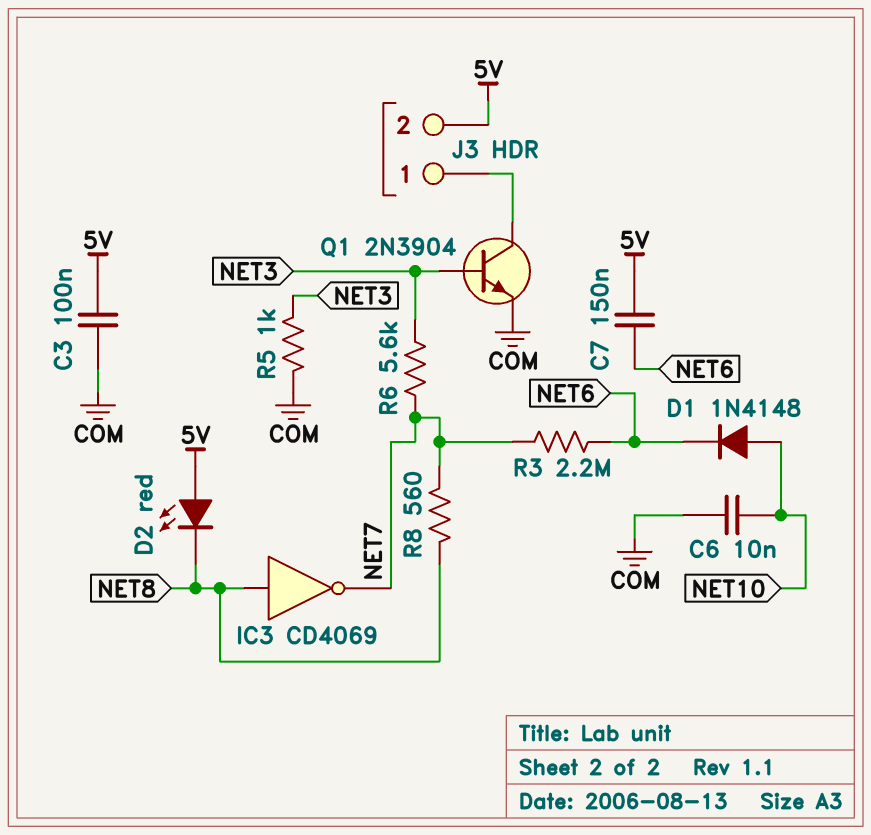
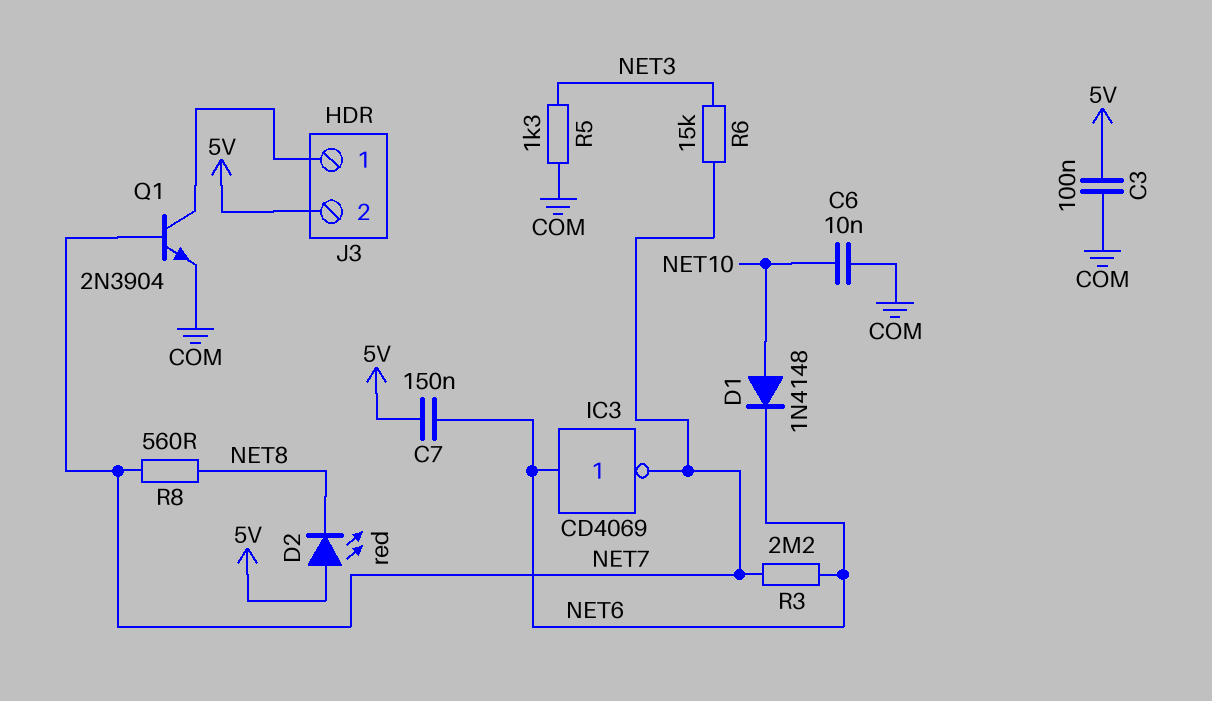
IC3: NOT CD4069 (in NET8, out NET7) -> NOT CD4069 (in NET6, out NET7)
Q1: NPN 2N3904 (B NET3, C J3/1, E COM) -> NPN 2N3904 (B NET7, C J3/1, E COM)
R5: 1k (COM, NET3) -> 1.3k (COM, NET3)
R6: 5.6k (NET3, NET7) -> 15k (NET3, NET7)

